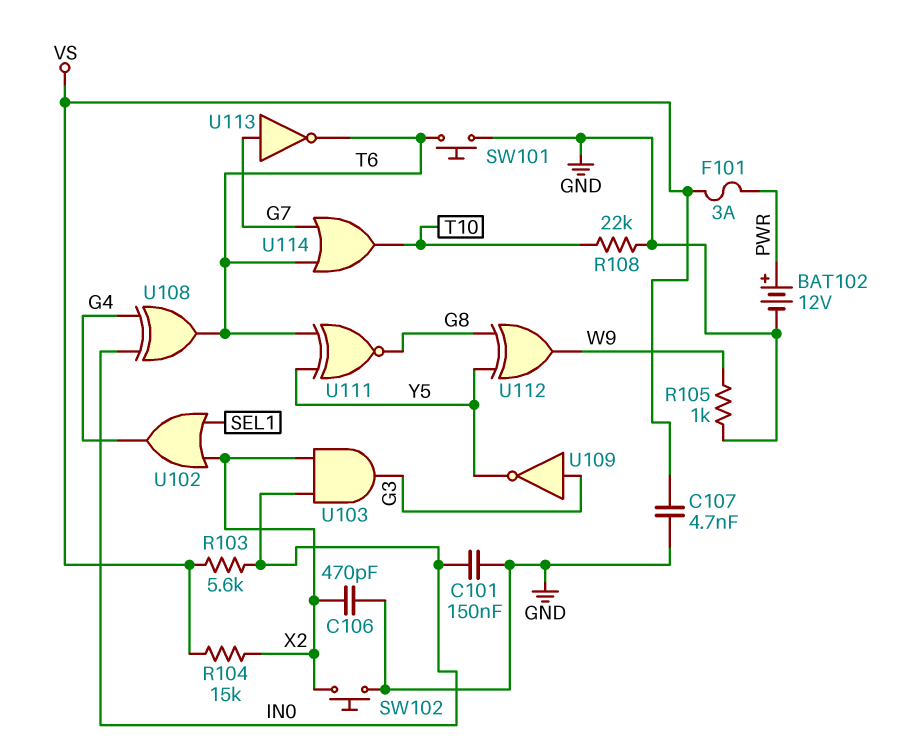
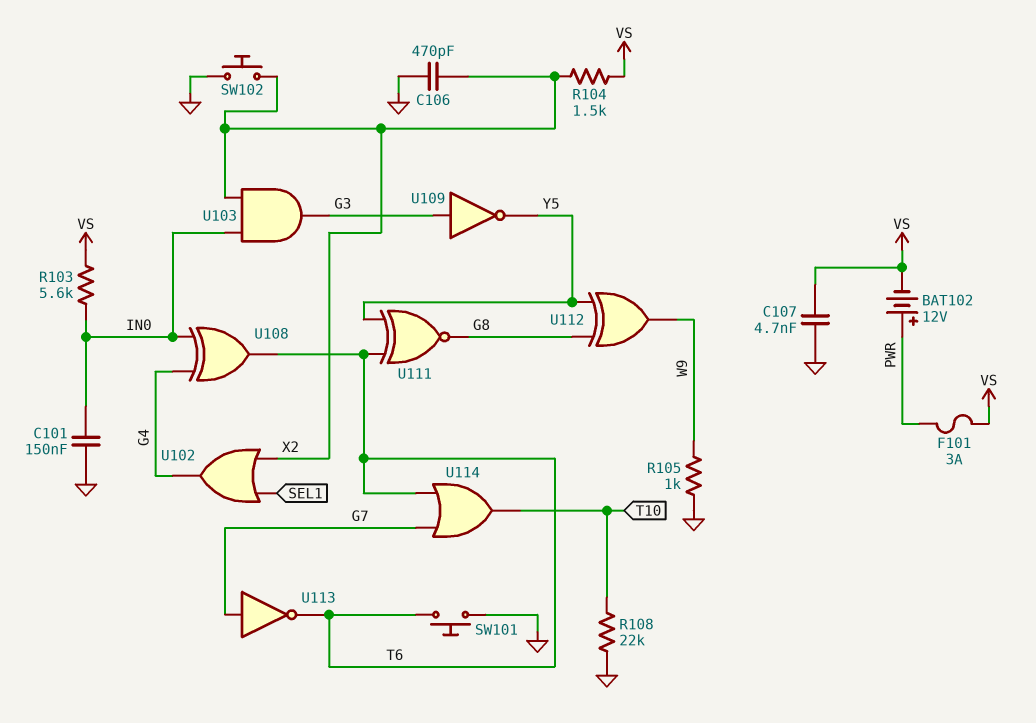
BAT102: 12V (plus PWR, minus GND) -> 12V (plus PWR, minus VS)
R104: 15k (VS, X2) -> 1.5k (VS, X2)

